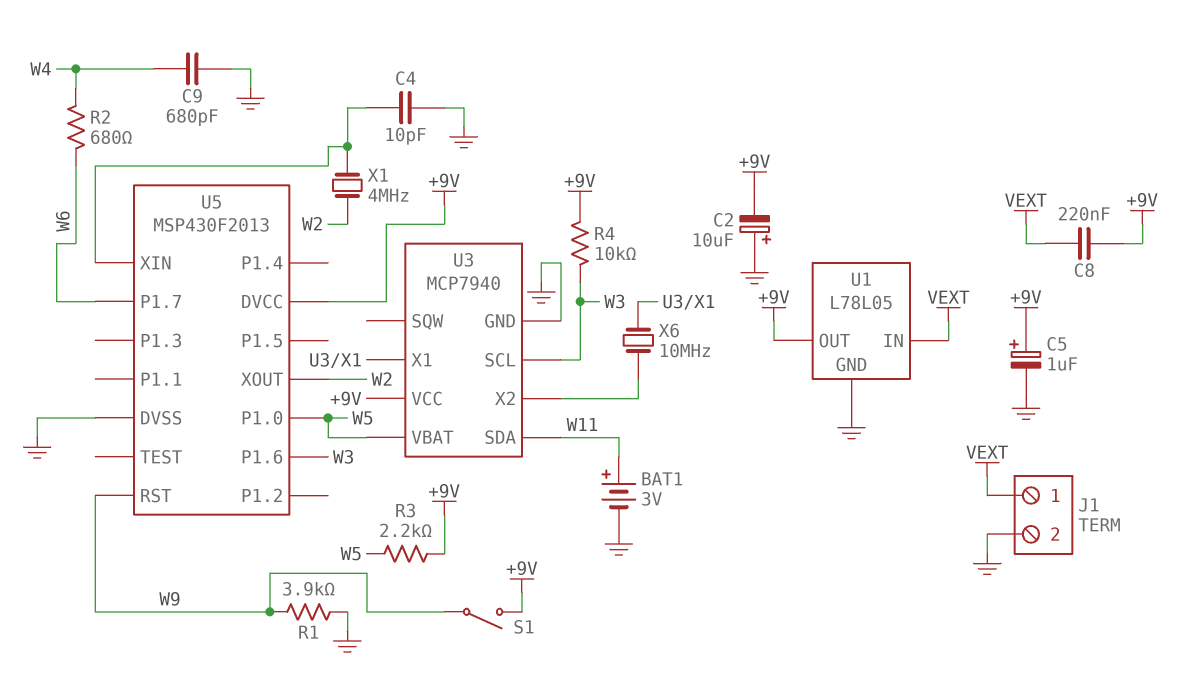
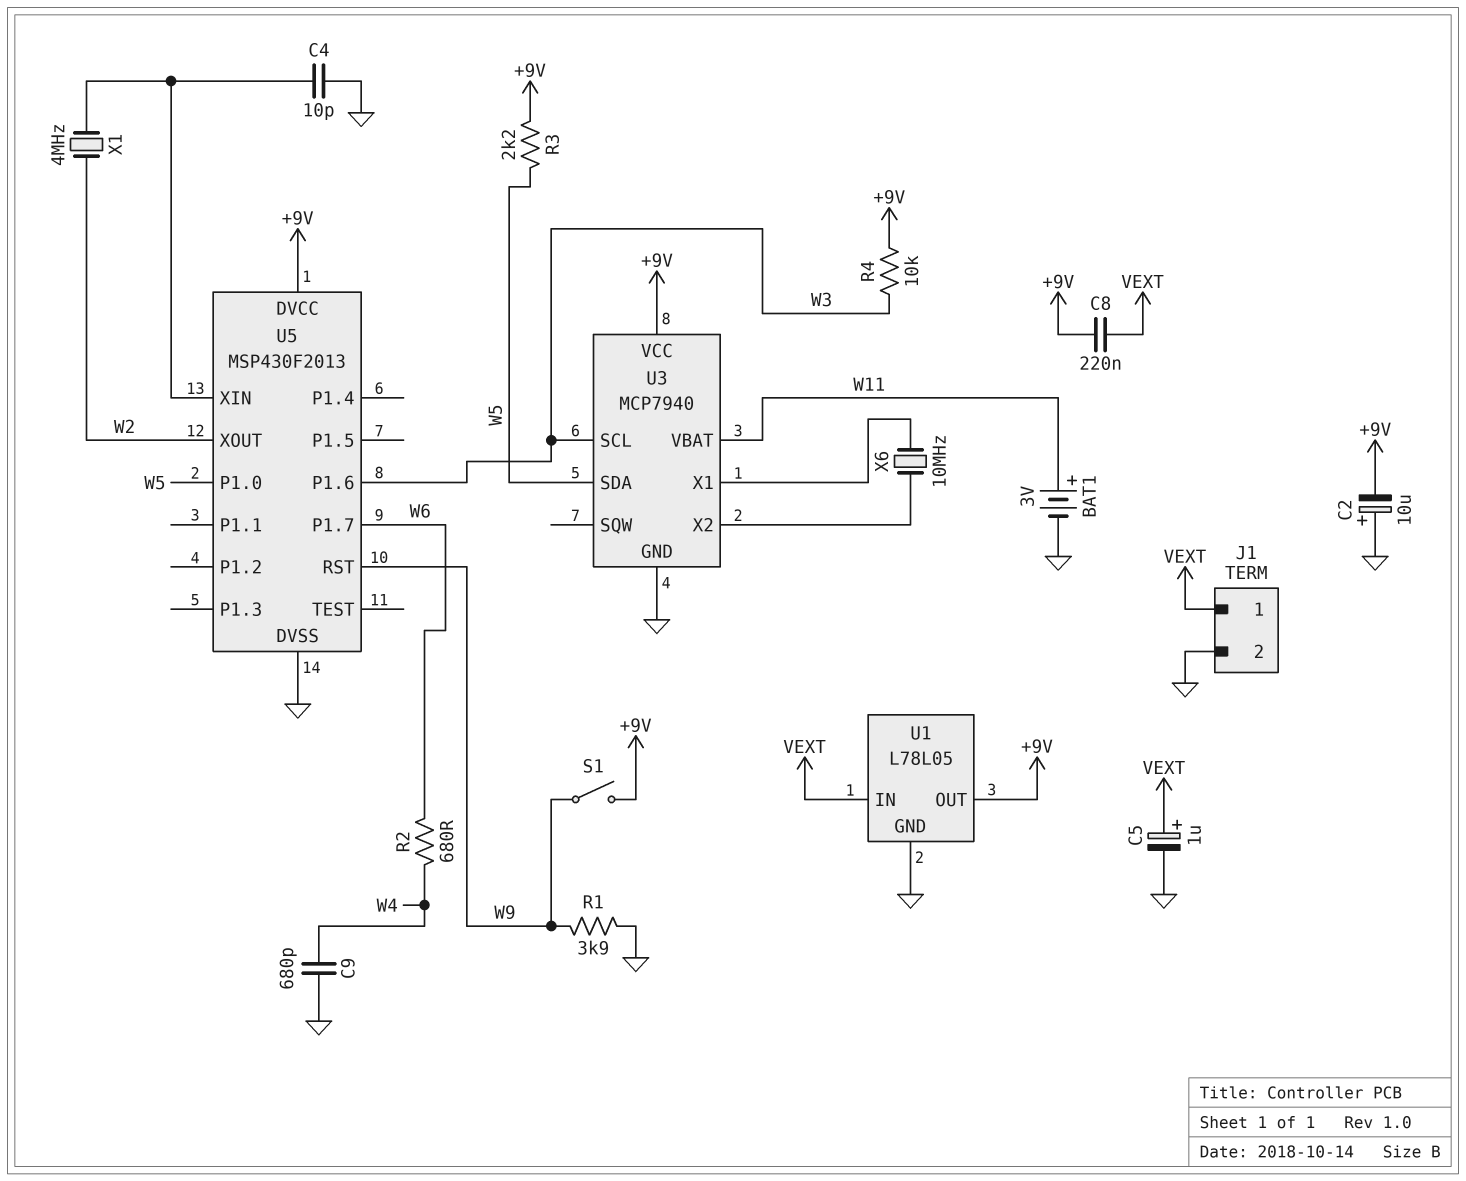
C5: 1uF (plus +9V, minus GND) -> 1uF (plus VEXT, minus GND)
U3 pin SDA: W11 -> W5
U3 pin VBAT: W5 -> W11

